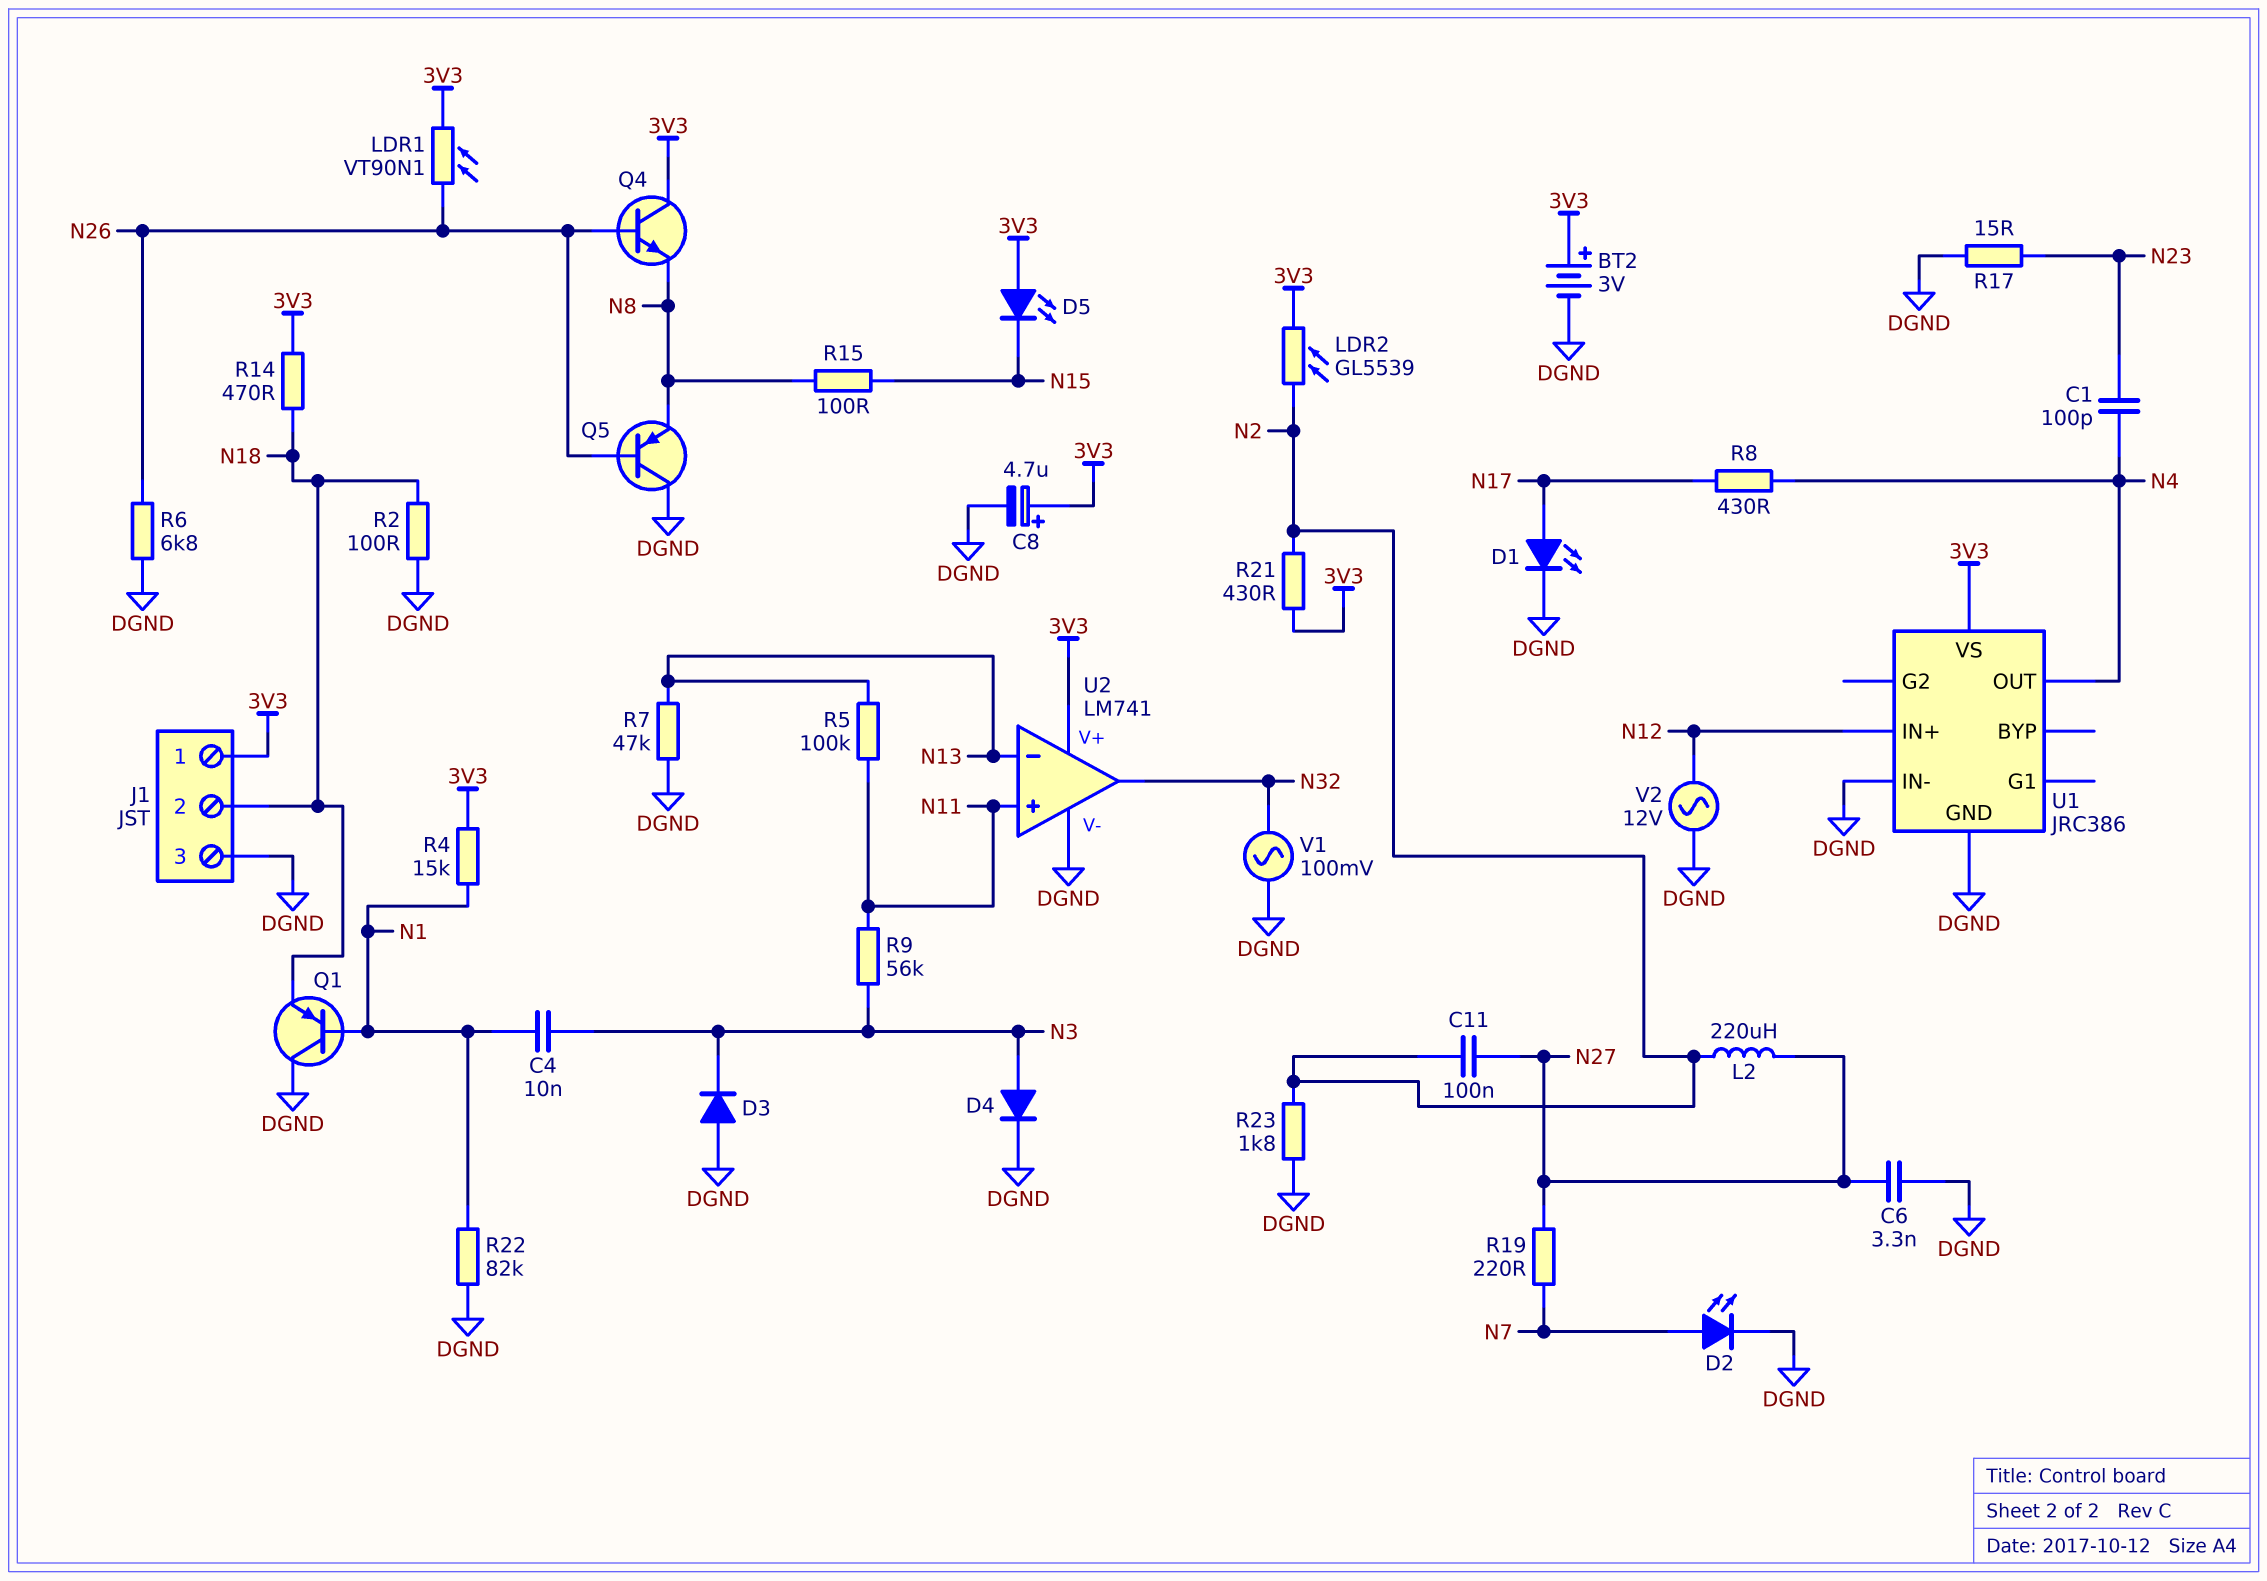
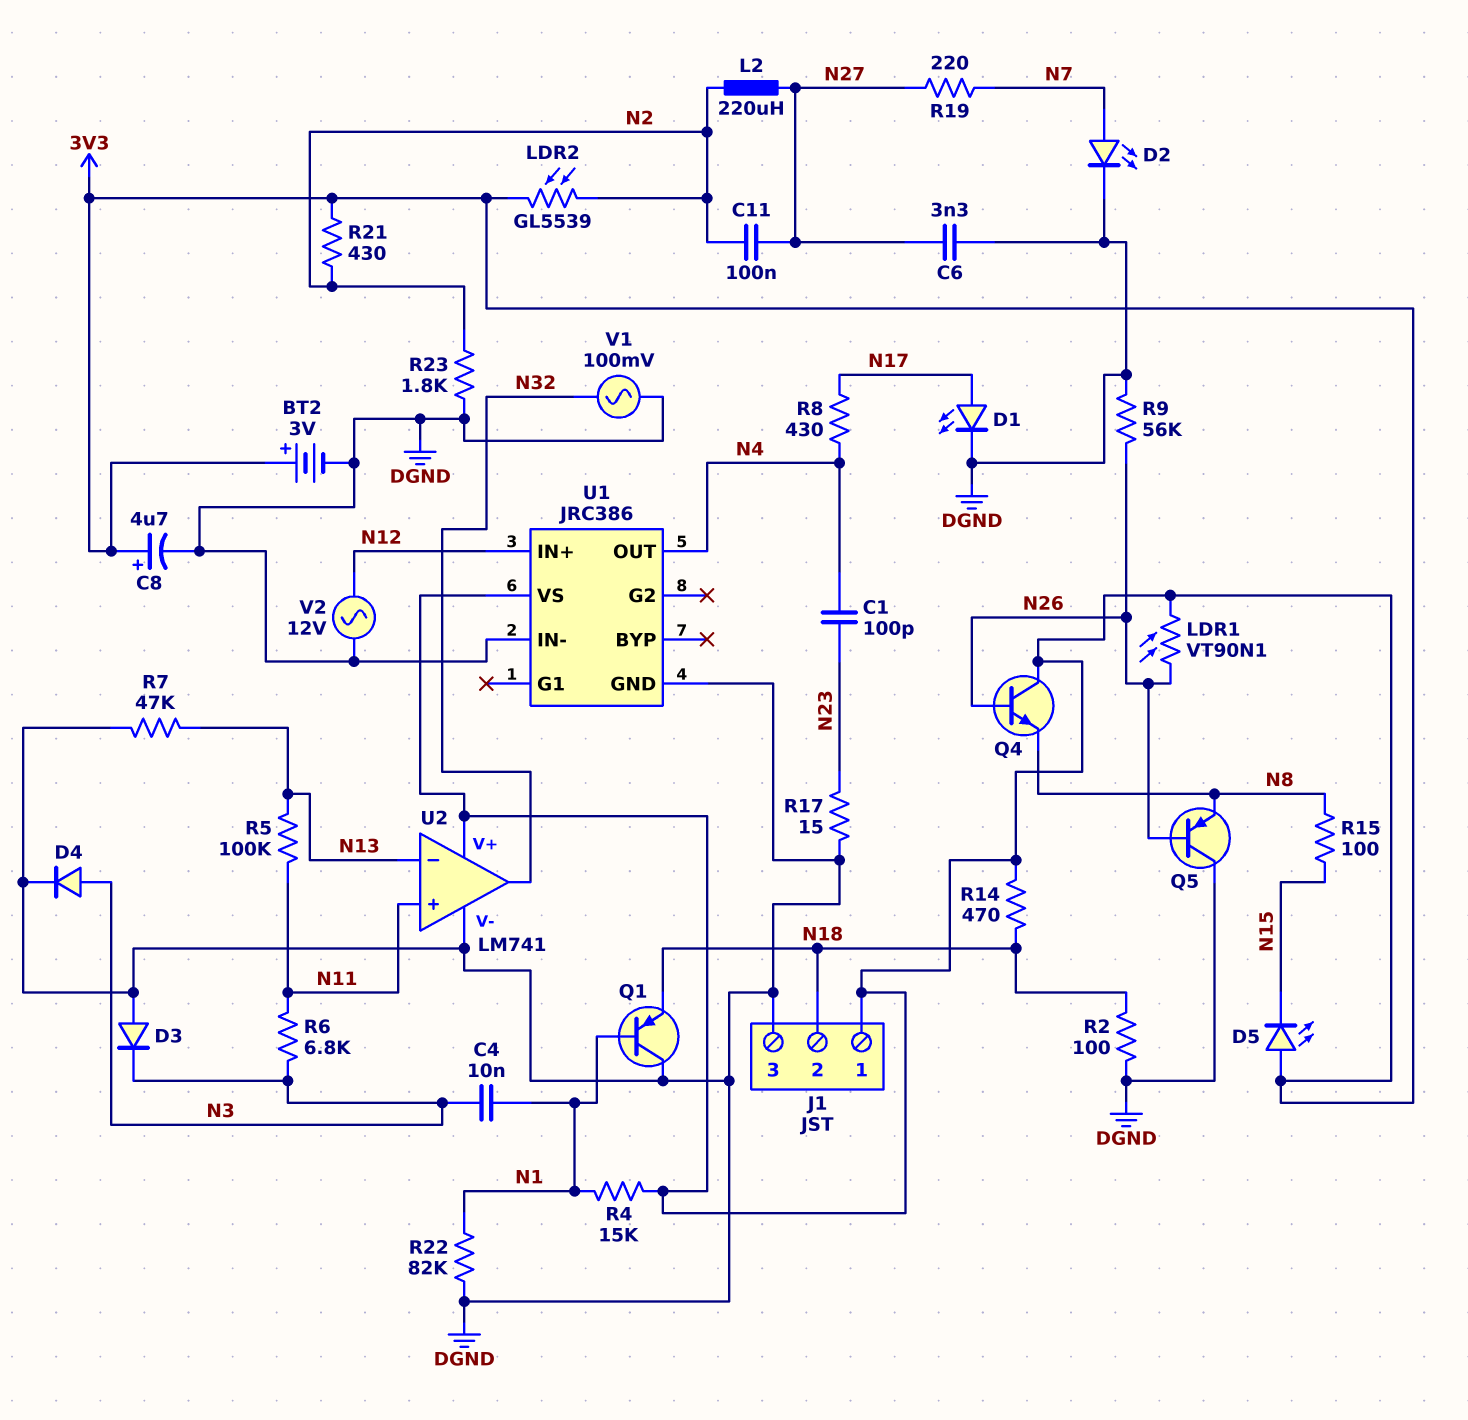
R6: 6.8k (DGND, N26) -> 6.8k (N3, N11)
R9: 56k (N3, N11) -> 56k (DGND, N26)

